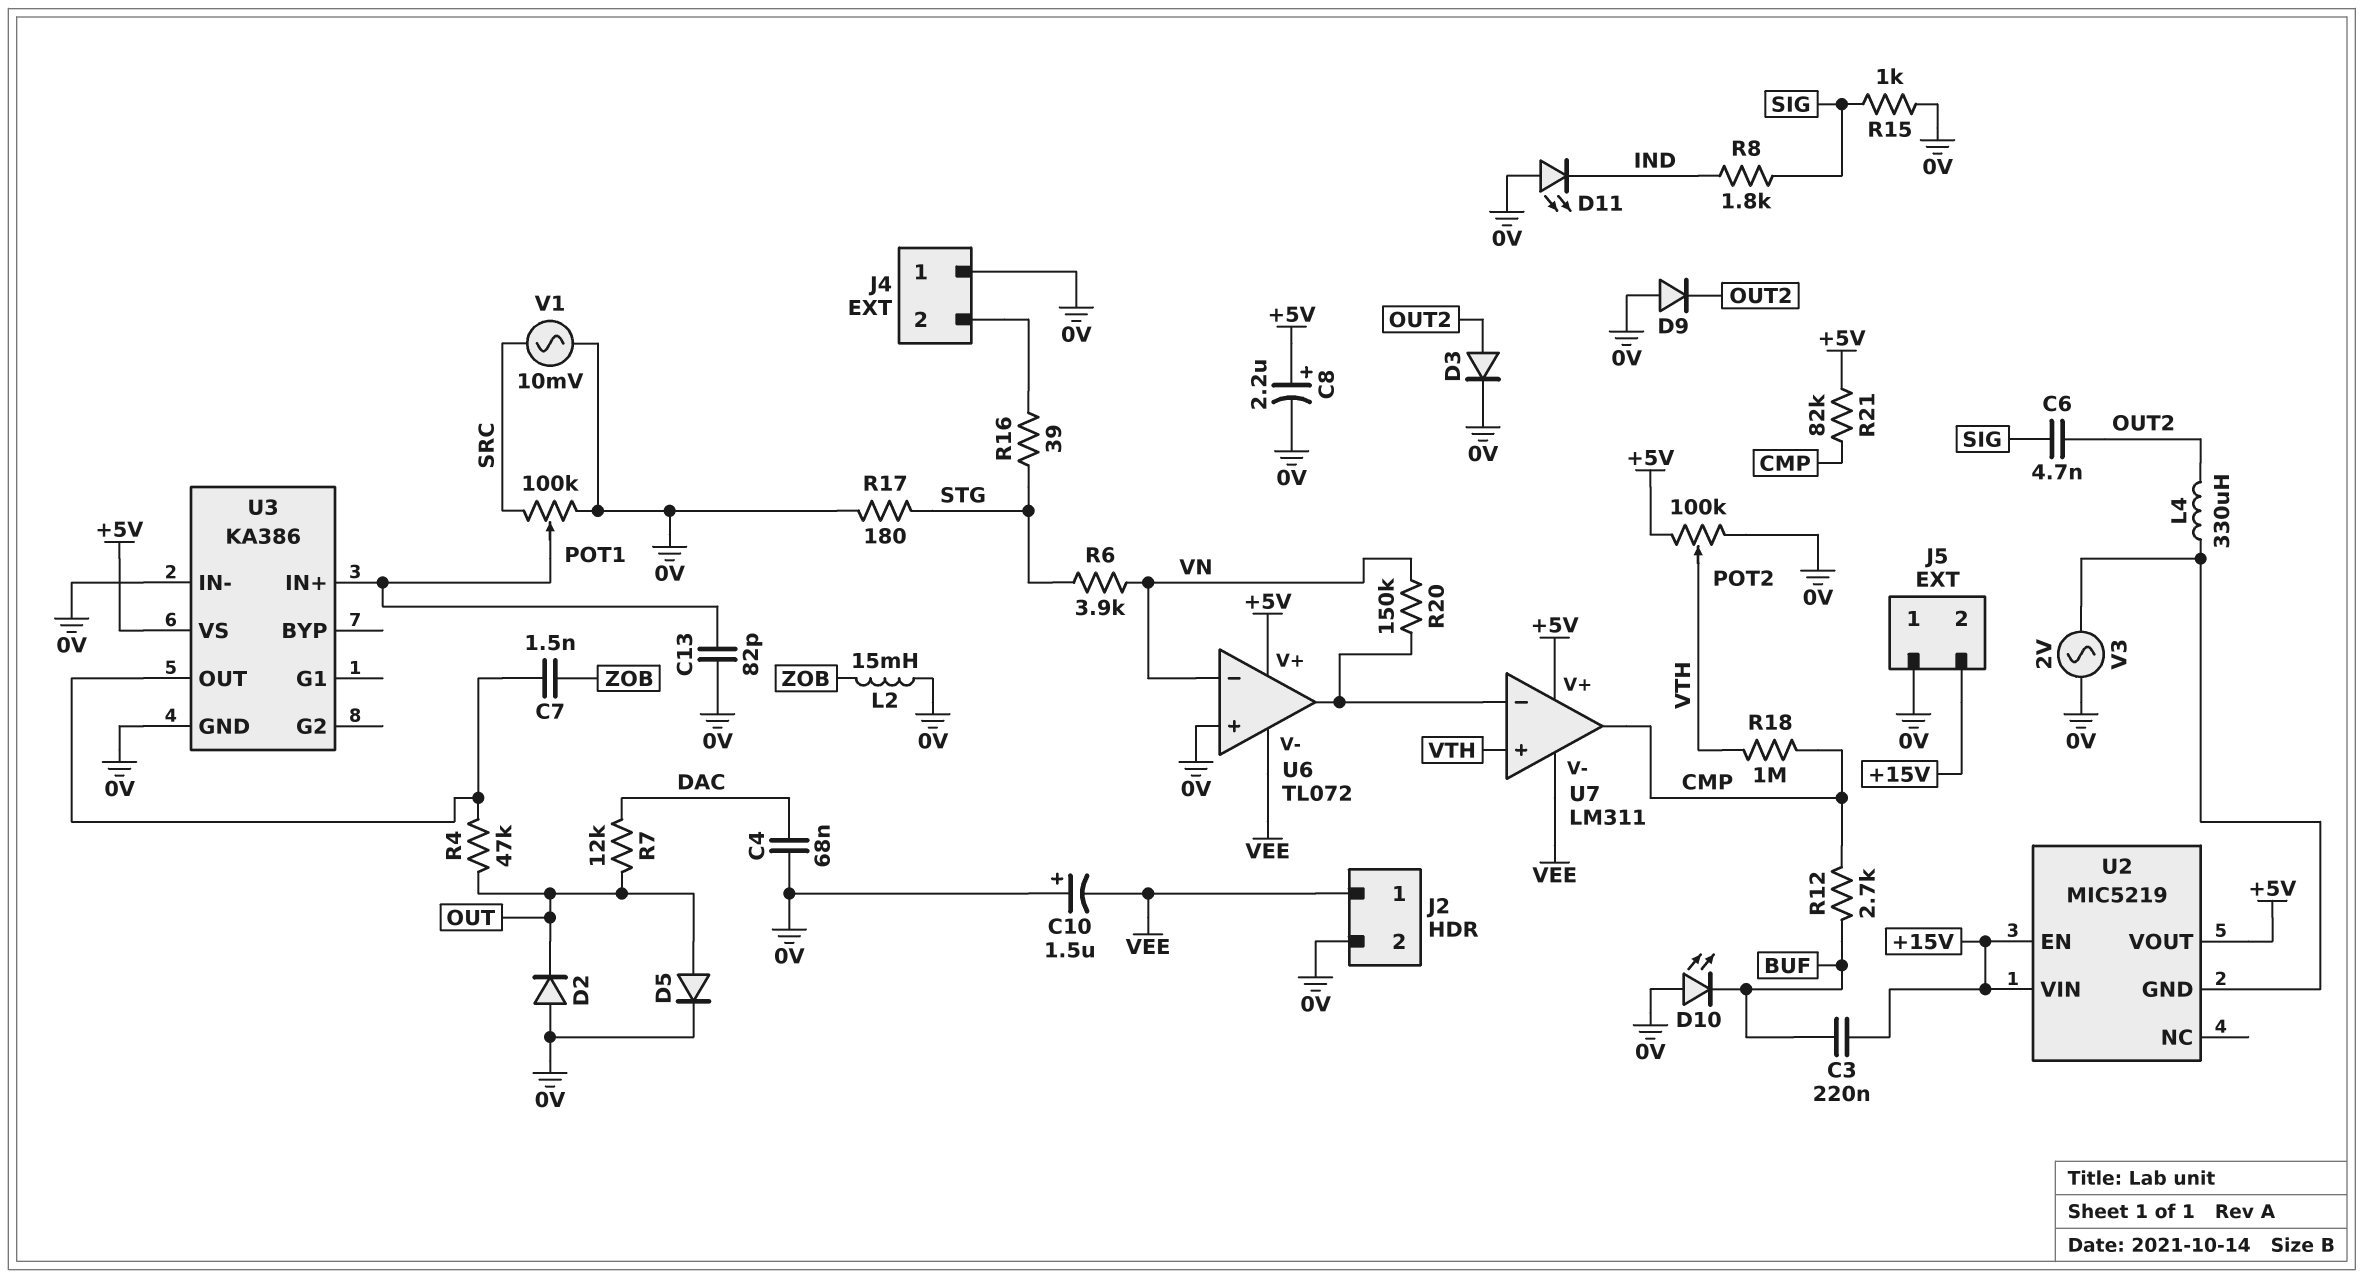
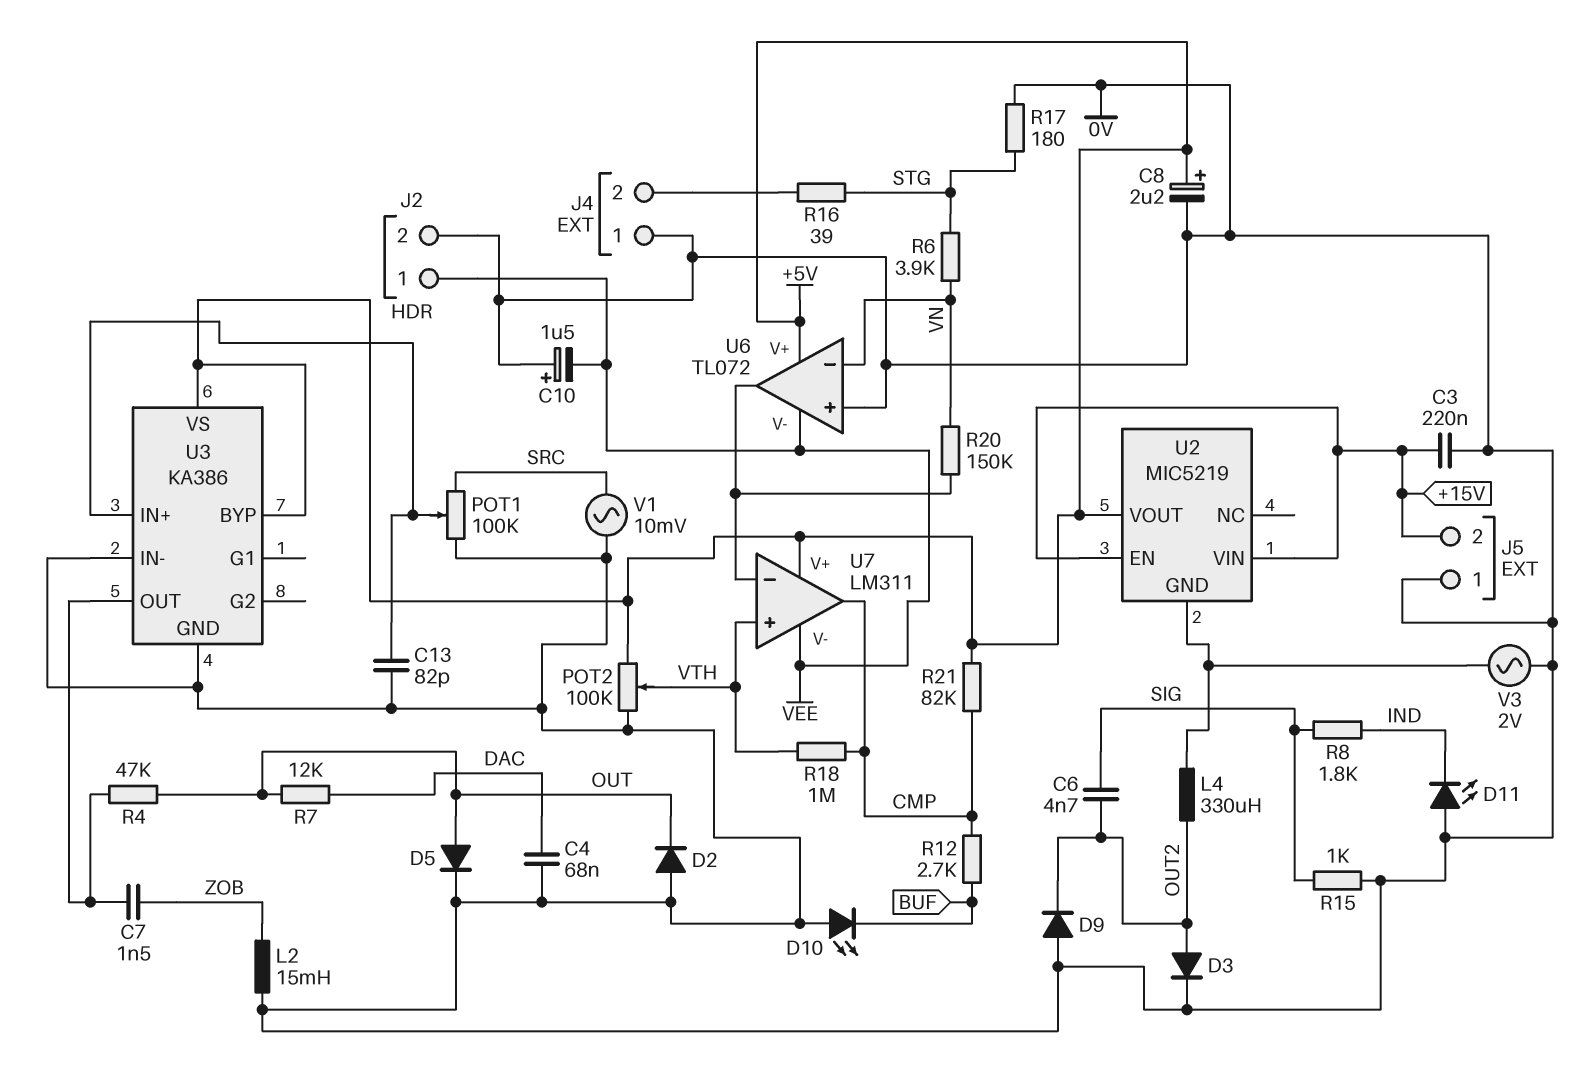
C3: 220nF (+15V, BUF) -> 220nF (+15V, 0V)
U3 pin BYP: none -> +5V

